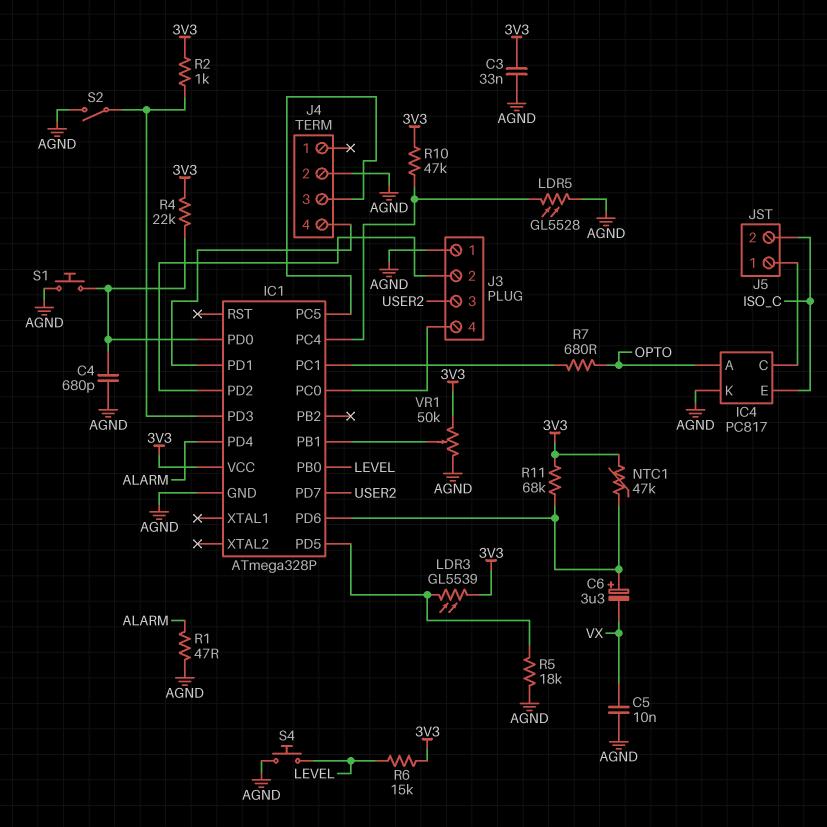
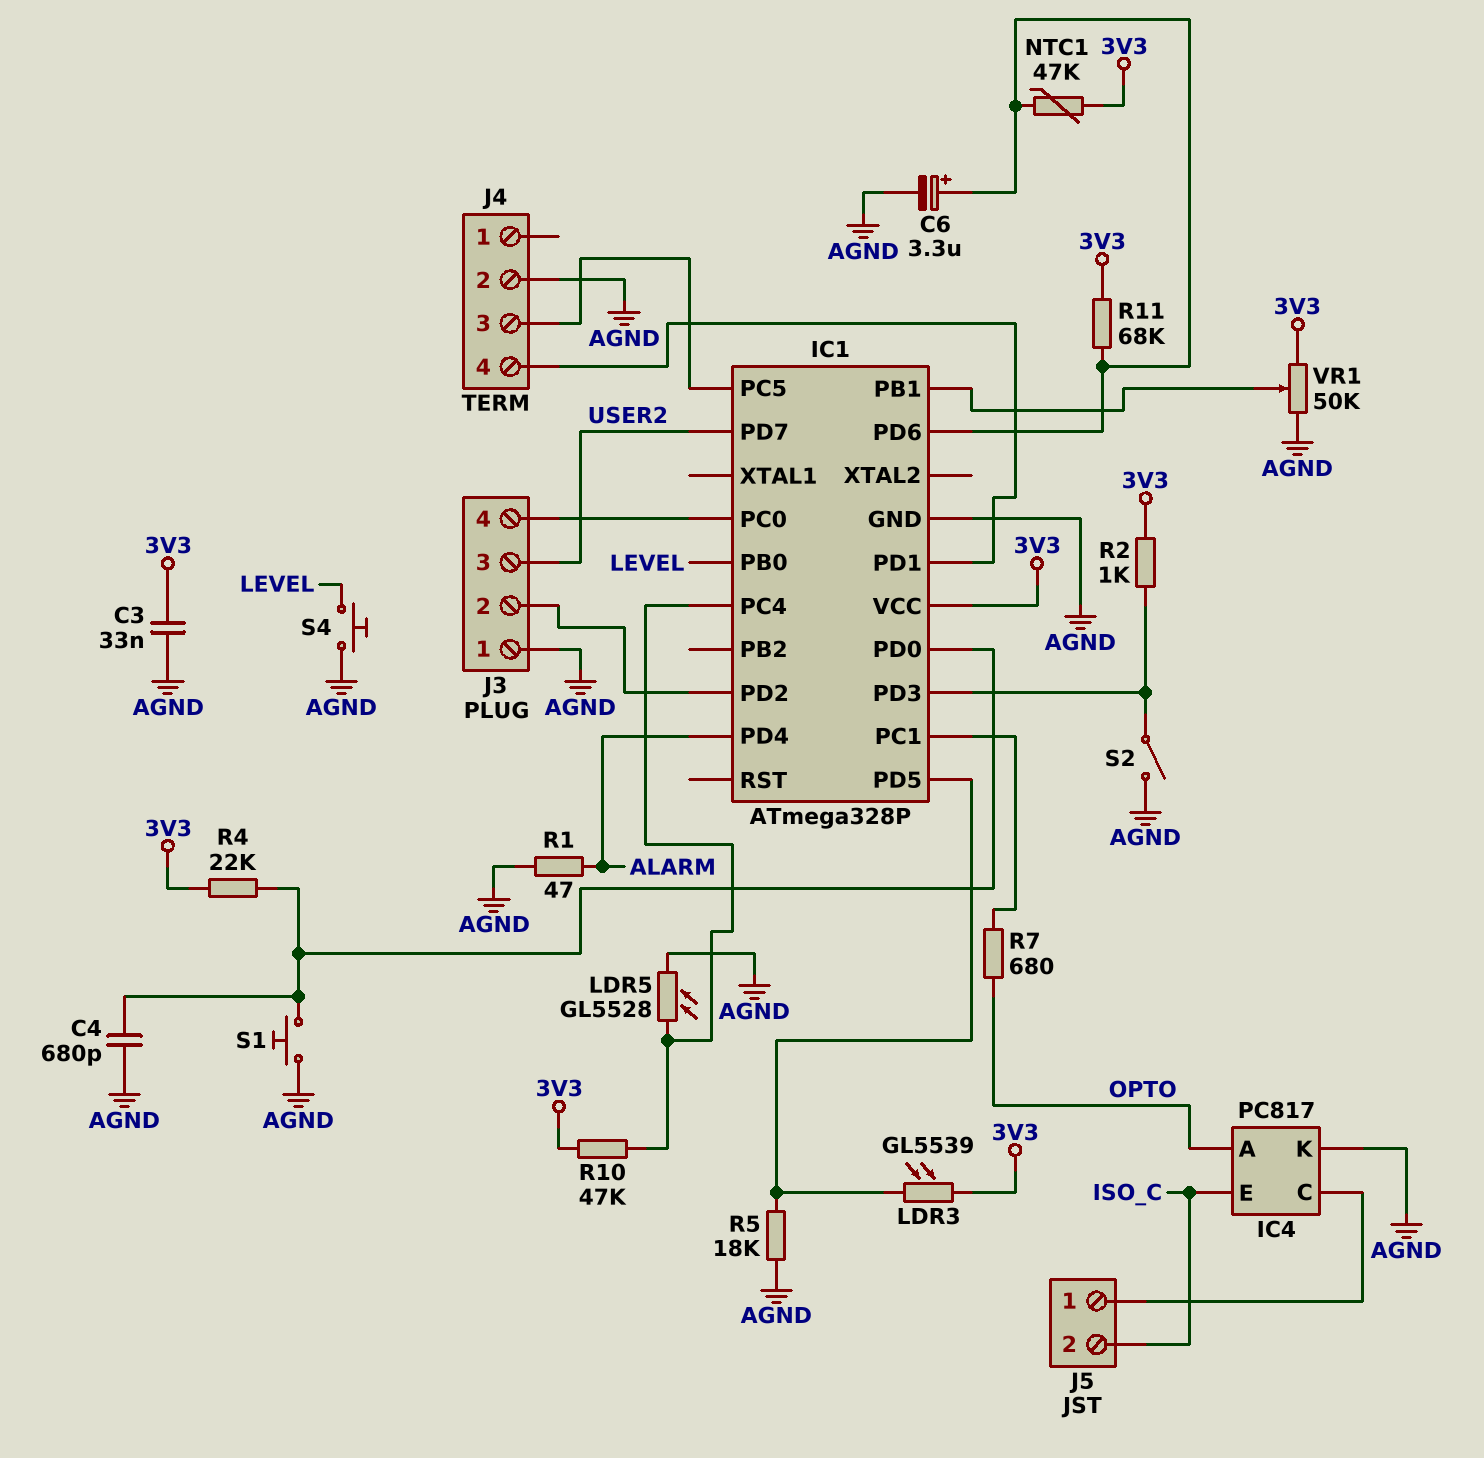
C5: 10nF (AGND, VX) -> none
C6: 3.3uF (plus IC1/PD6, minus VX) -> 3.3uF (plus IC1/PD6, minus AGND)
R6: 15k (3V3, LEVEL) -> none

